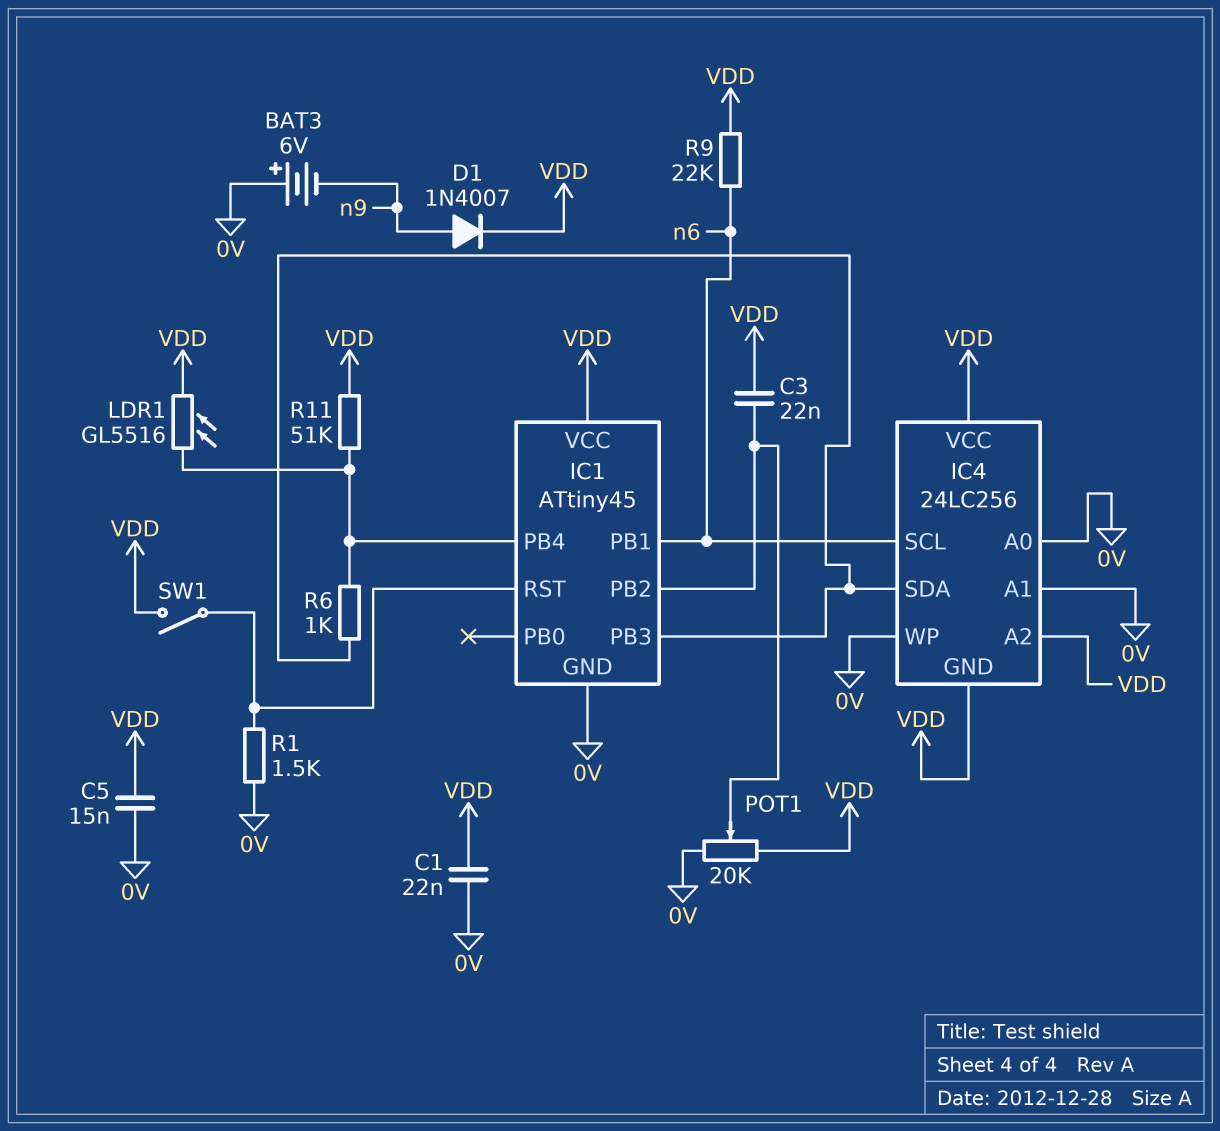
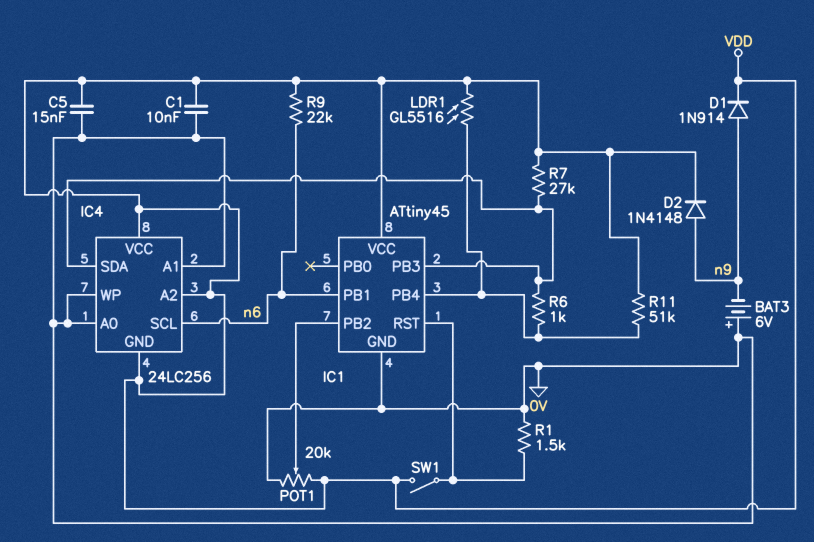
C1: 22nF (0V, VDD) -> 10nF (0V, VDD)
C3: 22nF (IC1/PB2, VDD) -> none
D1: diode 1N4007 (A n9, K VDD) -> diode 1N914 (A n9, K VDD)
D2: none -> diode 1N4148 (A n9, K VDD)
R7: none -> 27k (IC1/PB3, VDD)

